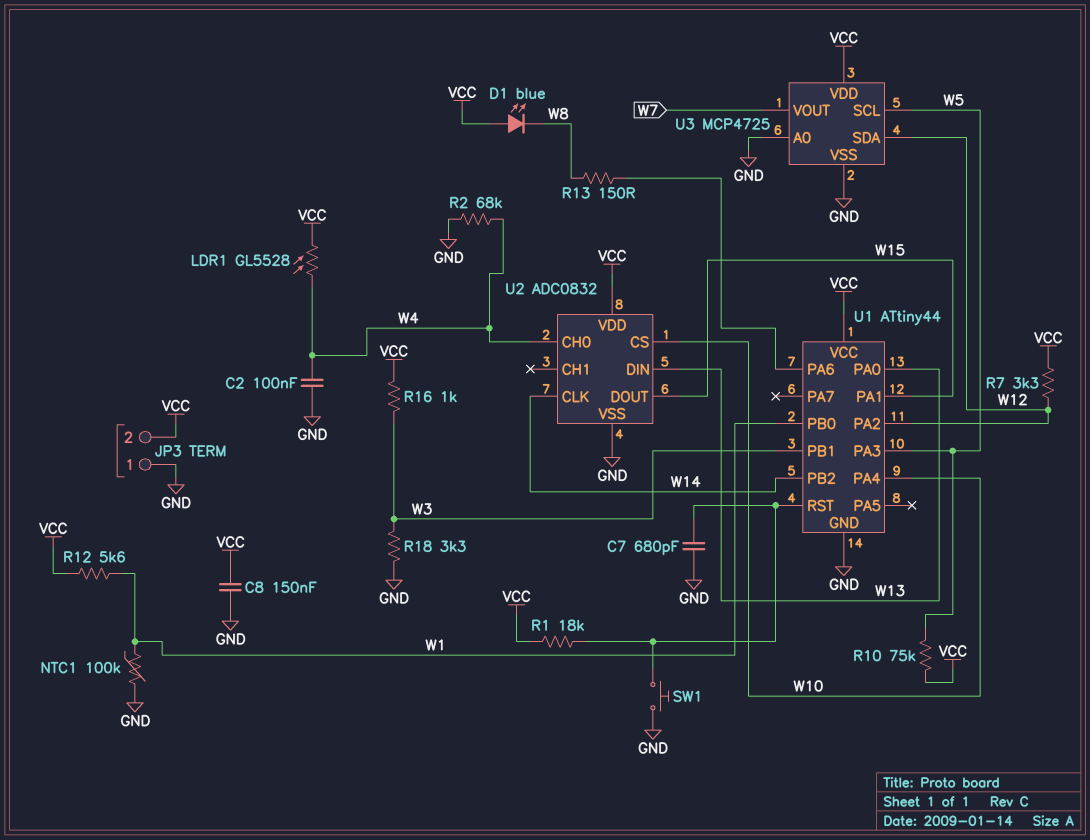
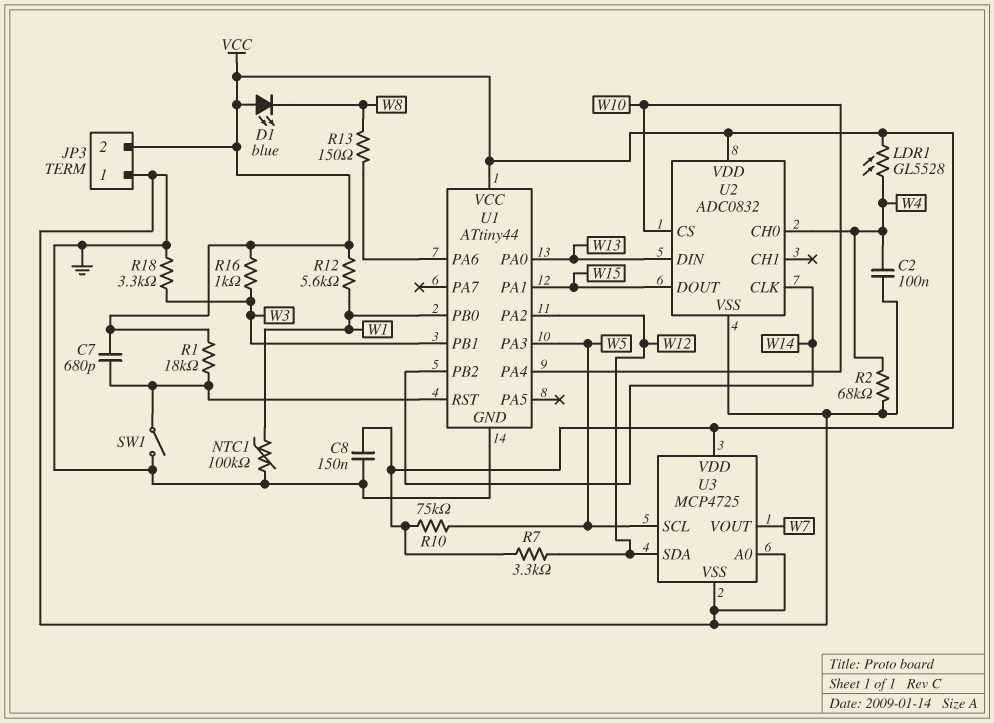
C7: 680pF (GND, U1/RST) -> 680pF (U1/RST, VCC)
SW1: button (GND, U1/RST) -> switch (GND, U1/RST)

